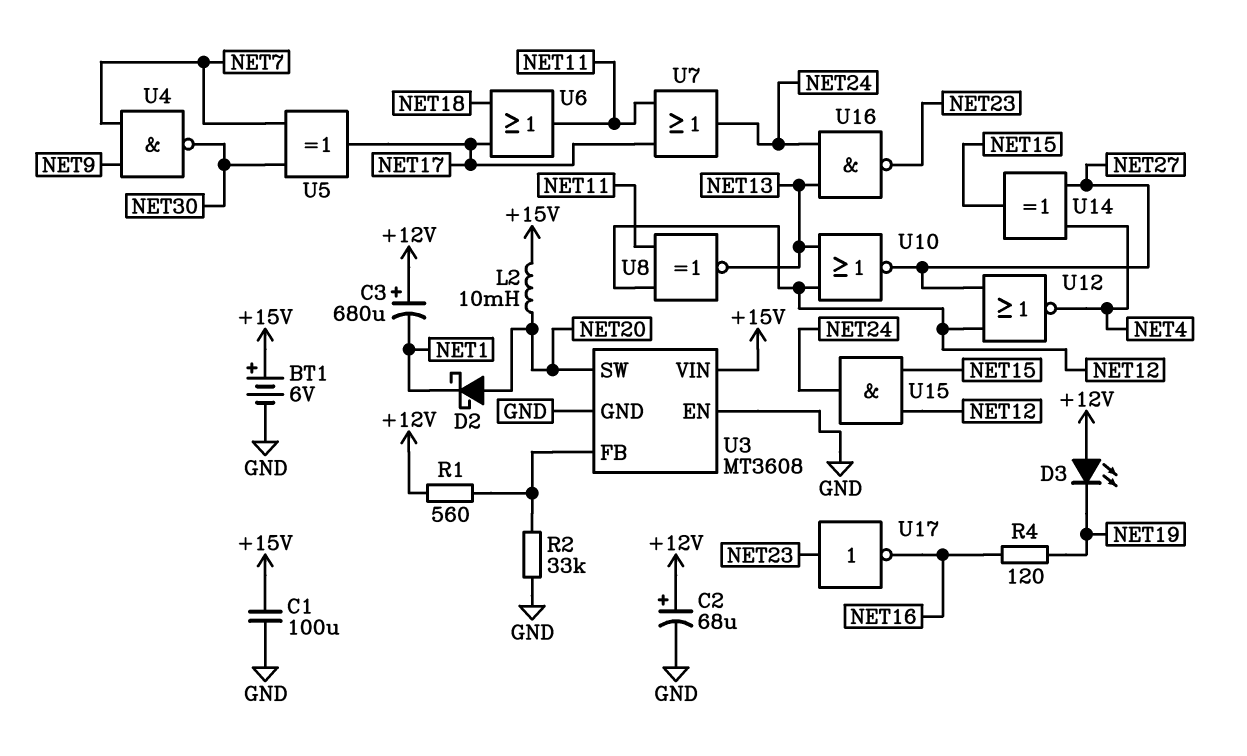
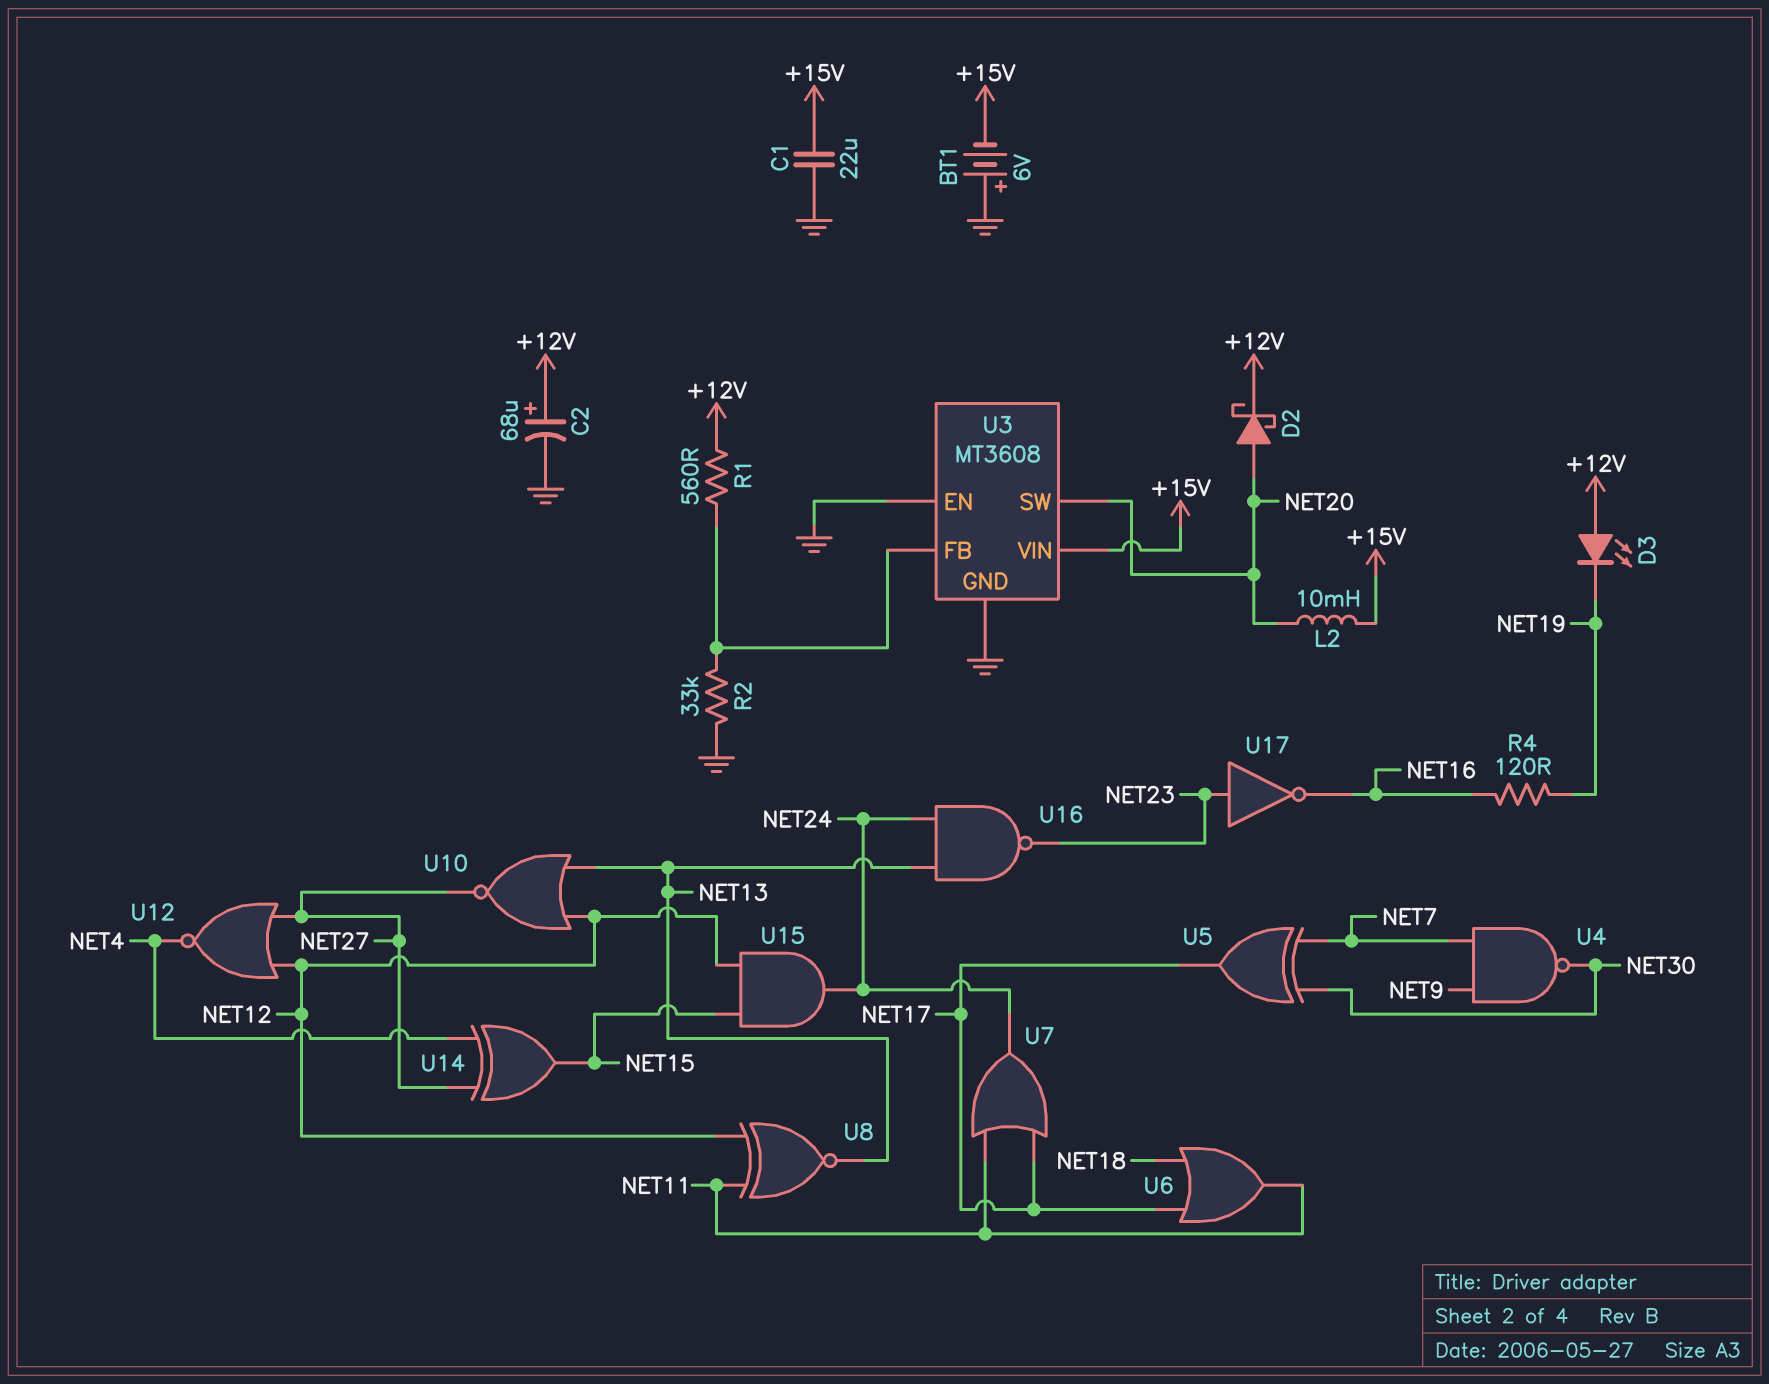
BT1: 6V (plus +15V, minus GND) -> 6V (plus GND, minus +15V)
C1: 100uF (+15V, GND) -> 22uF (+15V, GND)
C3: 680uF (plus +12V, minus NET1) -> none
D2: schottky (A NET20, K NET1) -> schottky (A NET20, K +12V)

